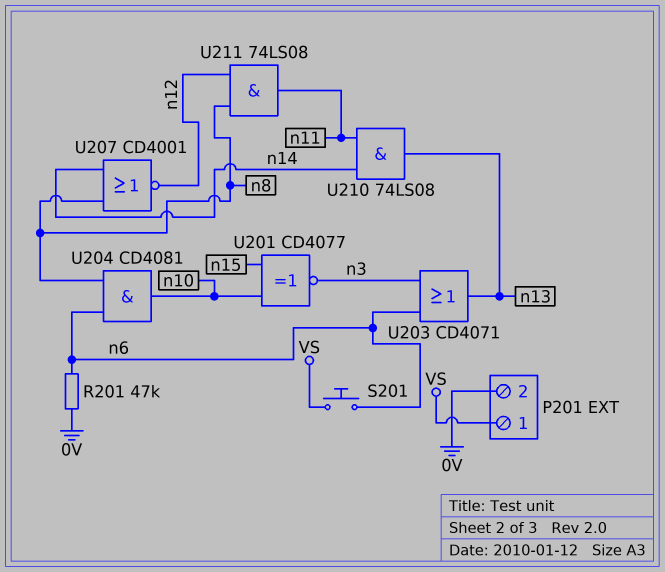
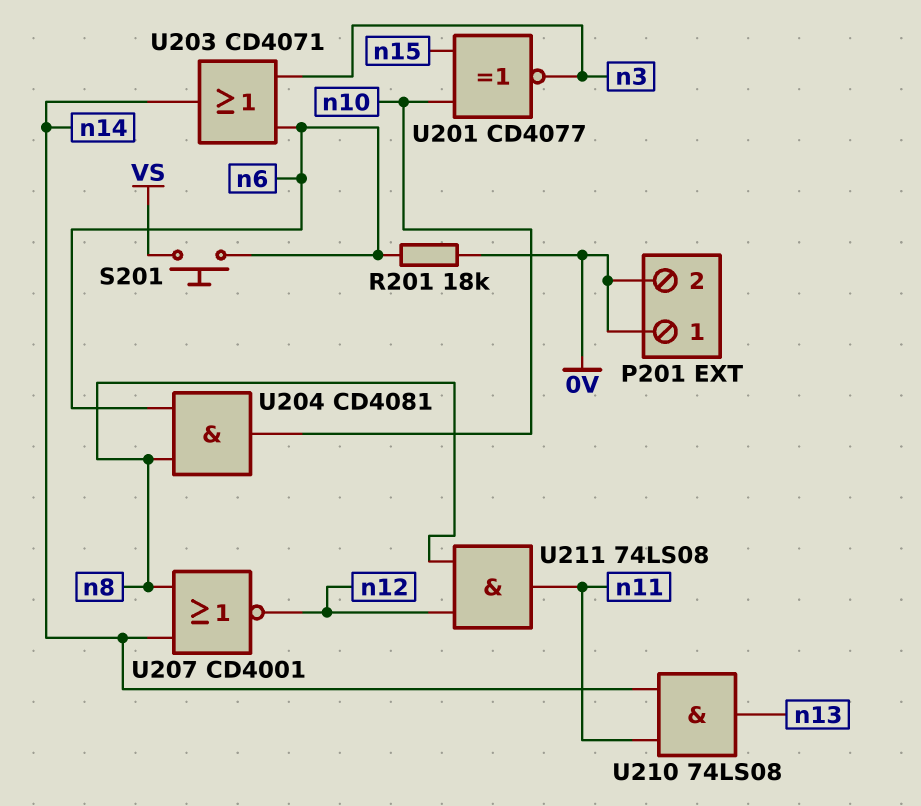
P201 pin 1: VS -> 0V
R201: 47k (0V, n6) -> 18k (0V, n6)
U203: OR CD4071 (in n3, in n6, out n13) -> OR CD4071 (in n3, in n6, out n14)

